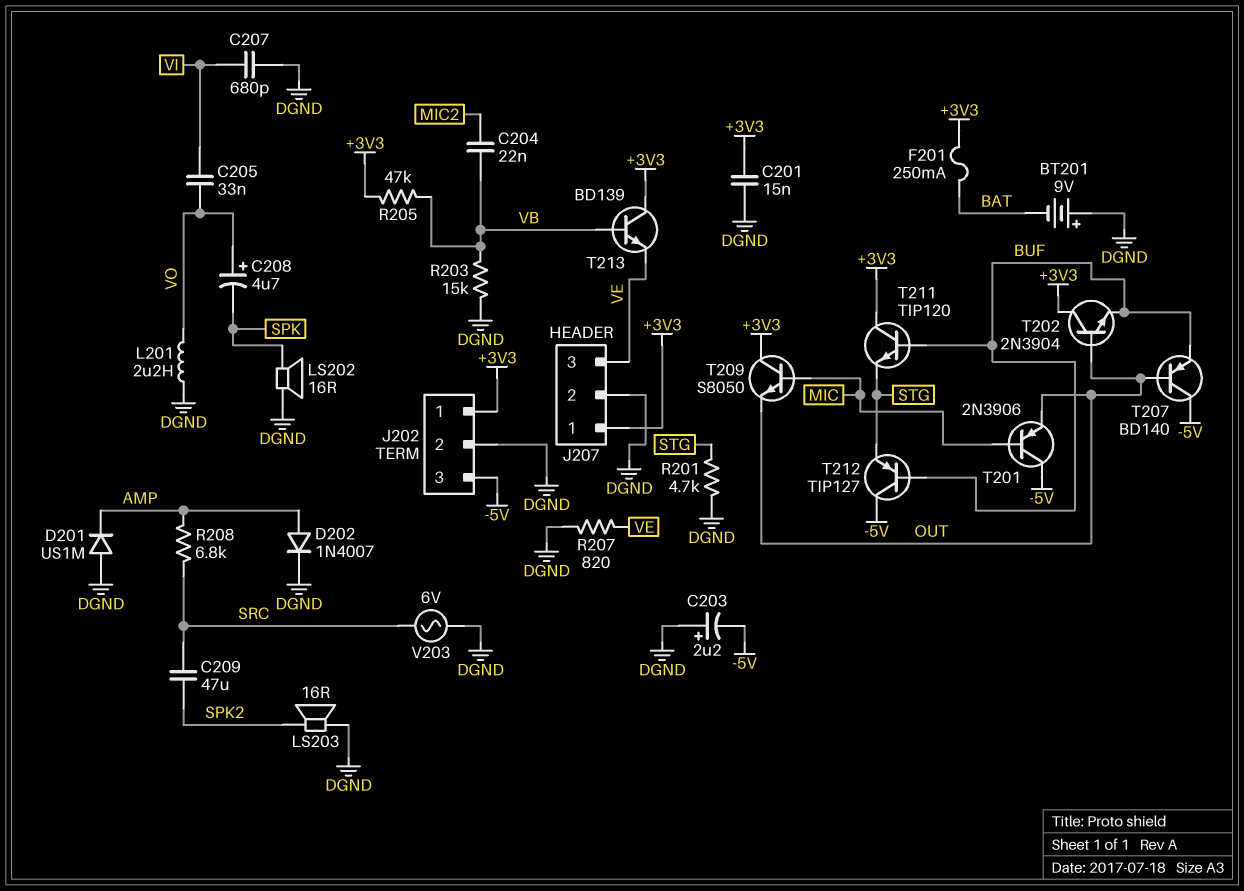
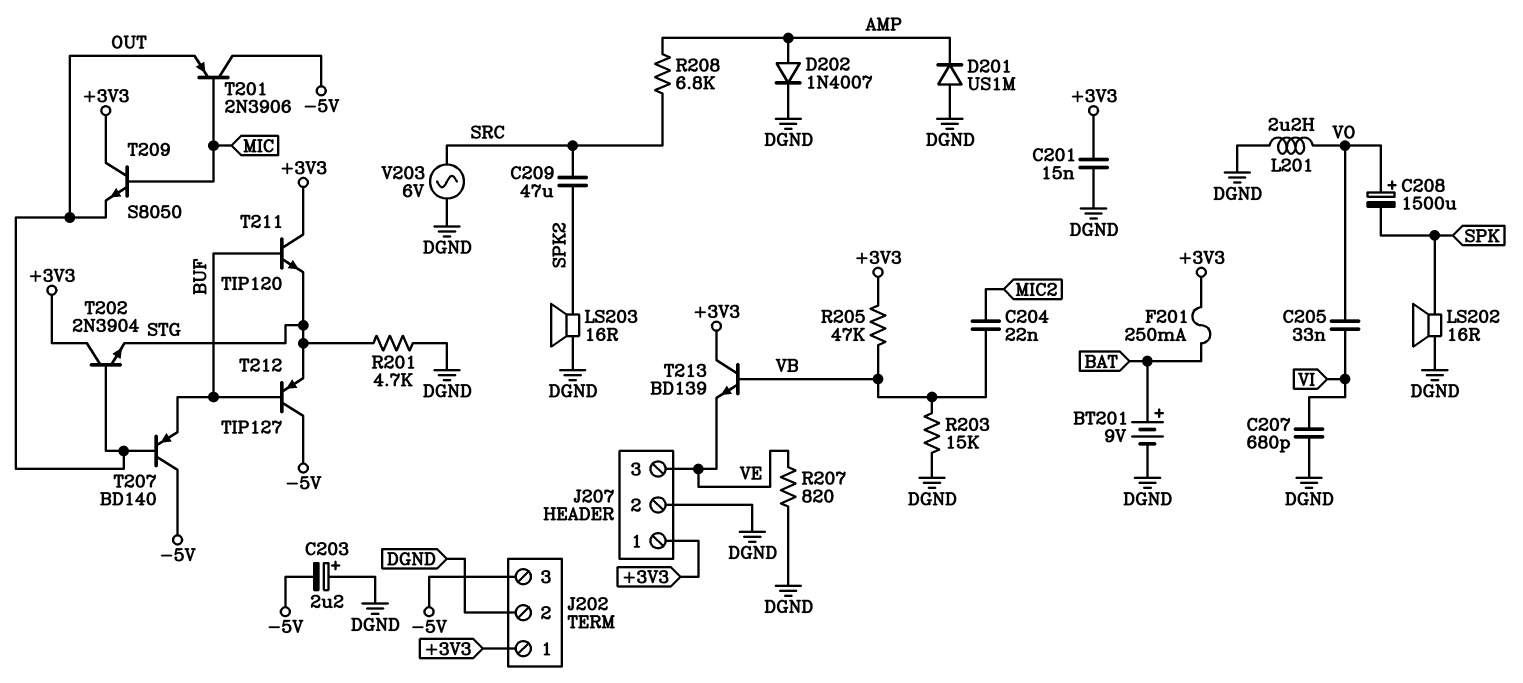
BT201: 9V (plus DGND, minus BAT) -> 9V (plus BAT, minus DGND)
C208: 4.7uF (plus VO, minus SPK) -> 1500uF (plus VO, minus SPK)
T202: NPN 2N3904 (B OUT, C +3V3, E BUF) -> NPN 2N3904 (B OUT, C +3V3, E STG)

